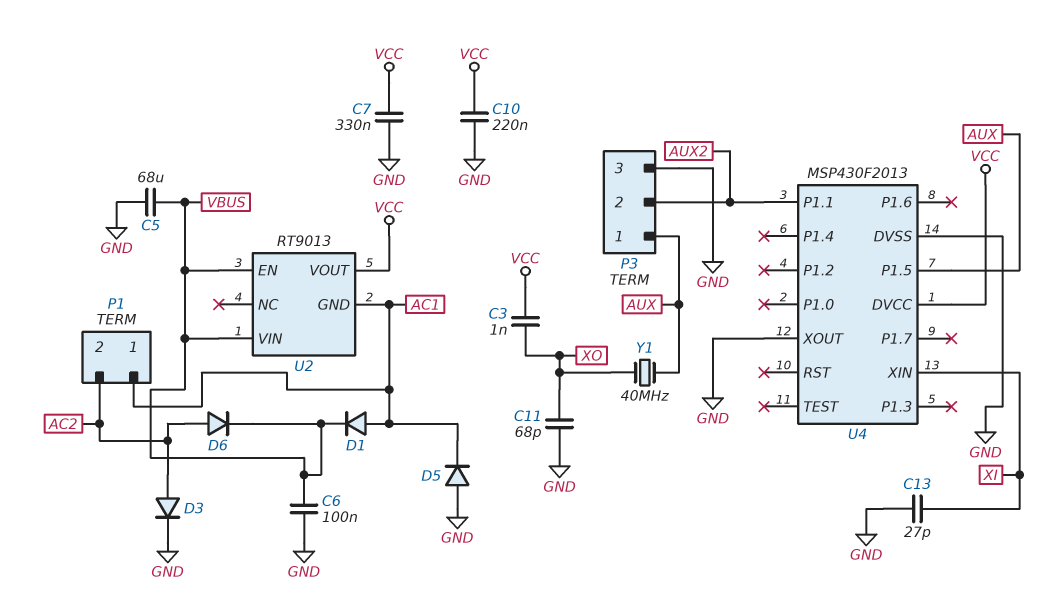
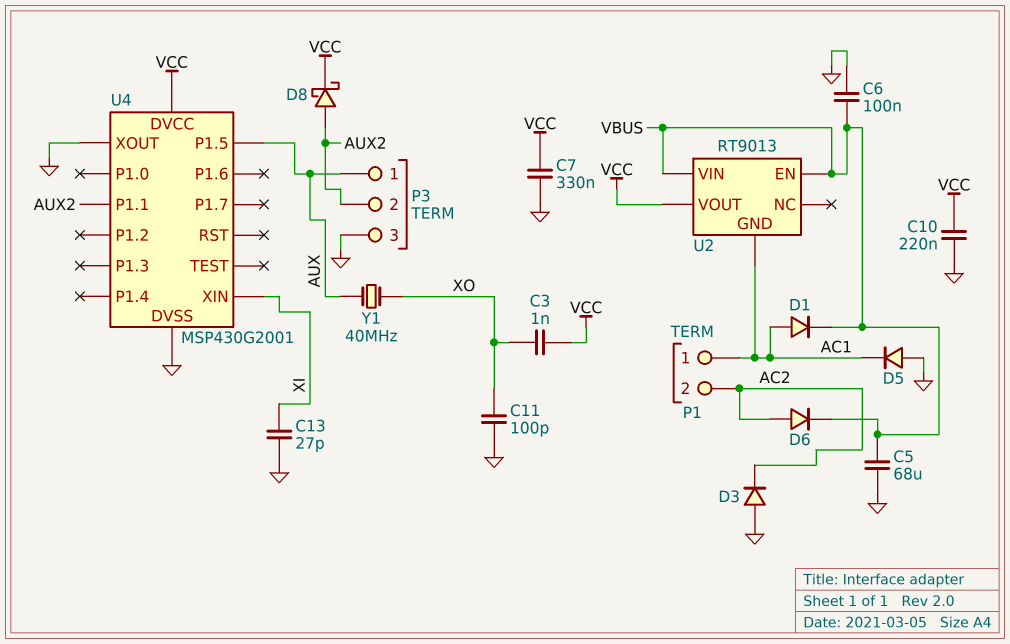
C11: 68pF (GND, XO) -> 100pF (GND, XO)
D3: diode (A AC2, K GND) -> diode (A GND, K AC2)
D8: none -> schottky (A AUX2, K VCC)
U4: MSP430F2013 -> MSP430G2001

